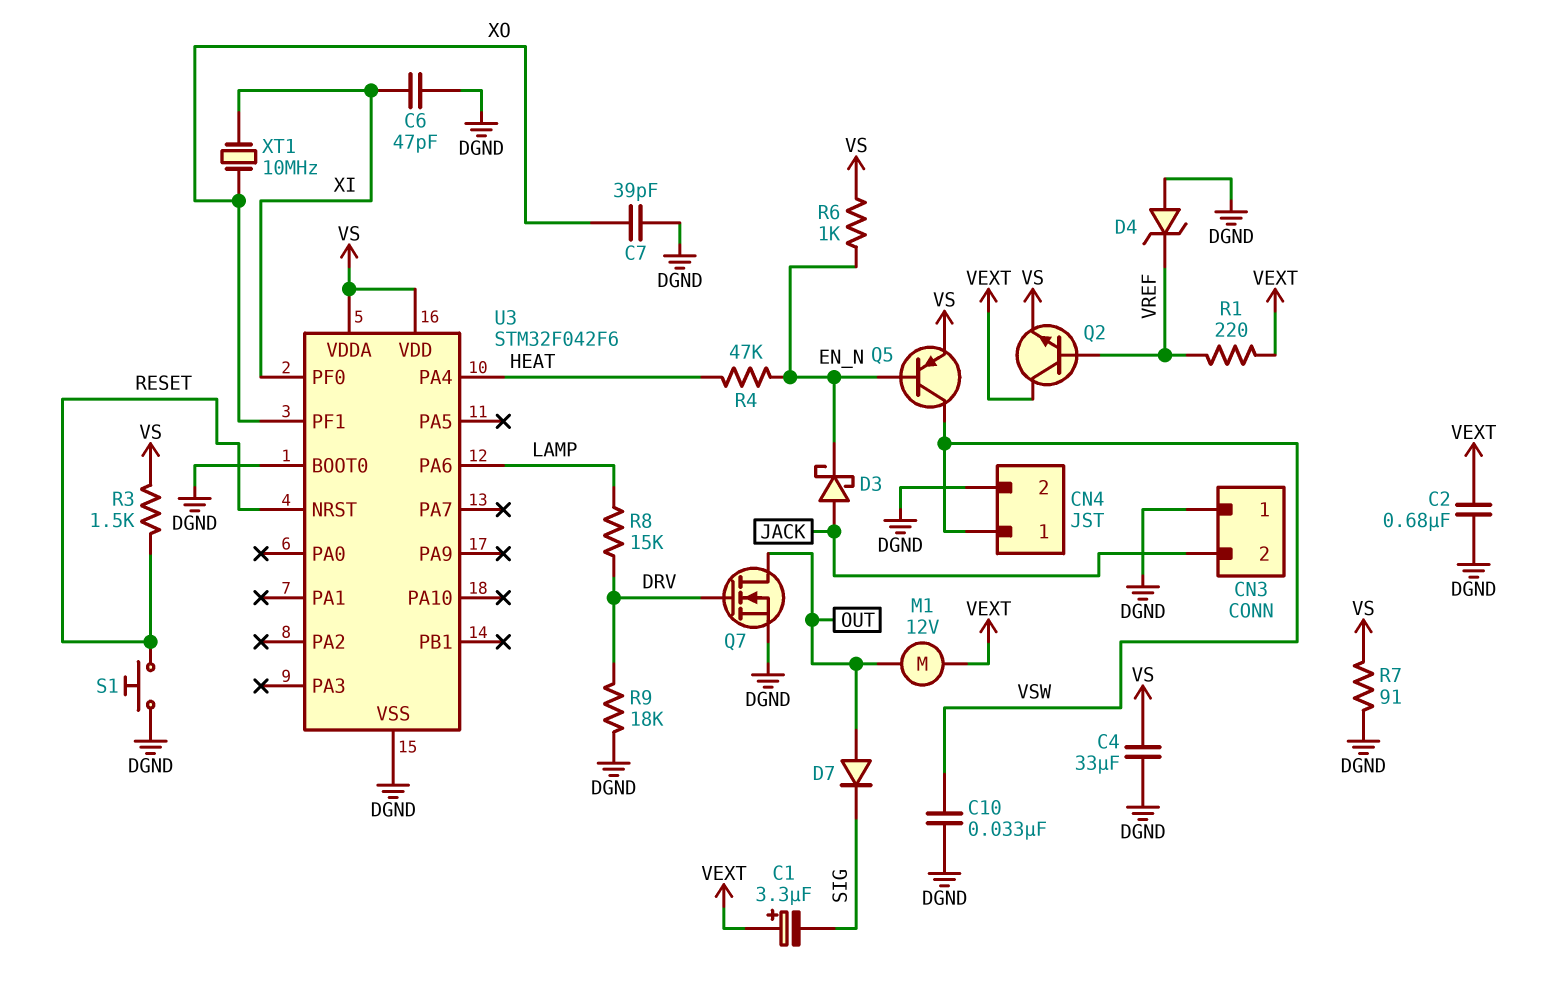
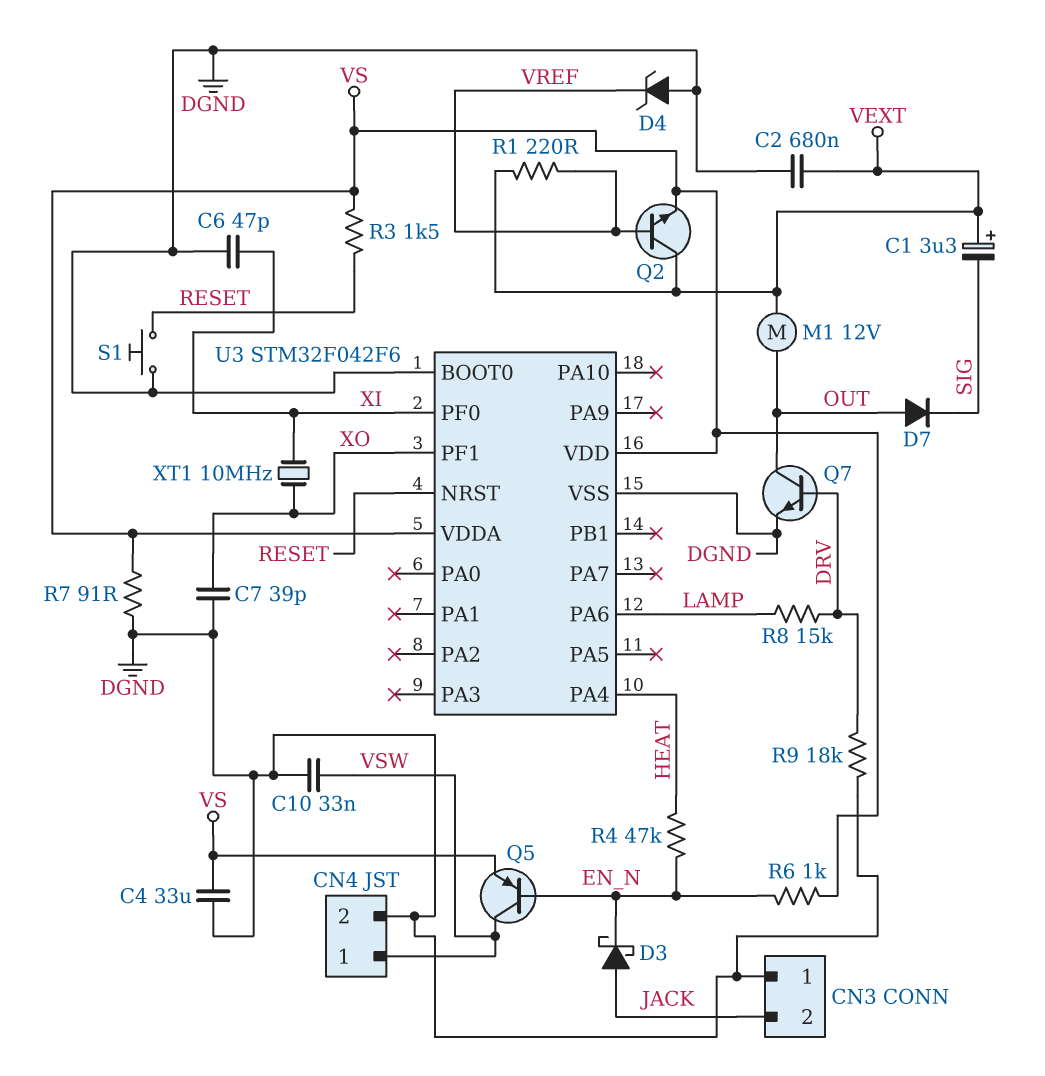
Q7: NMOS (G DRV, D OUT, S DGND) -> NPN (B DRV, C OUT, E DGND)

